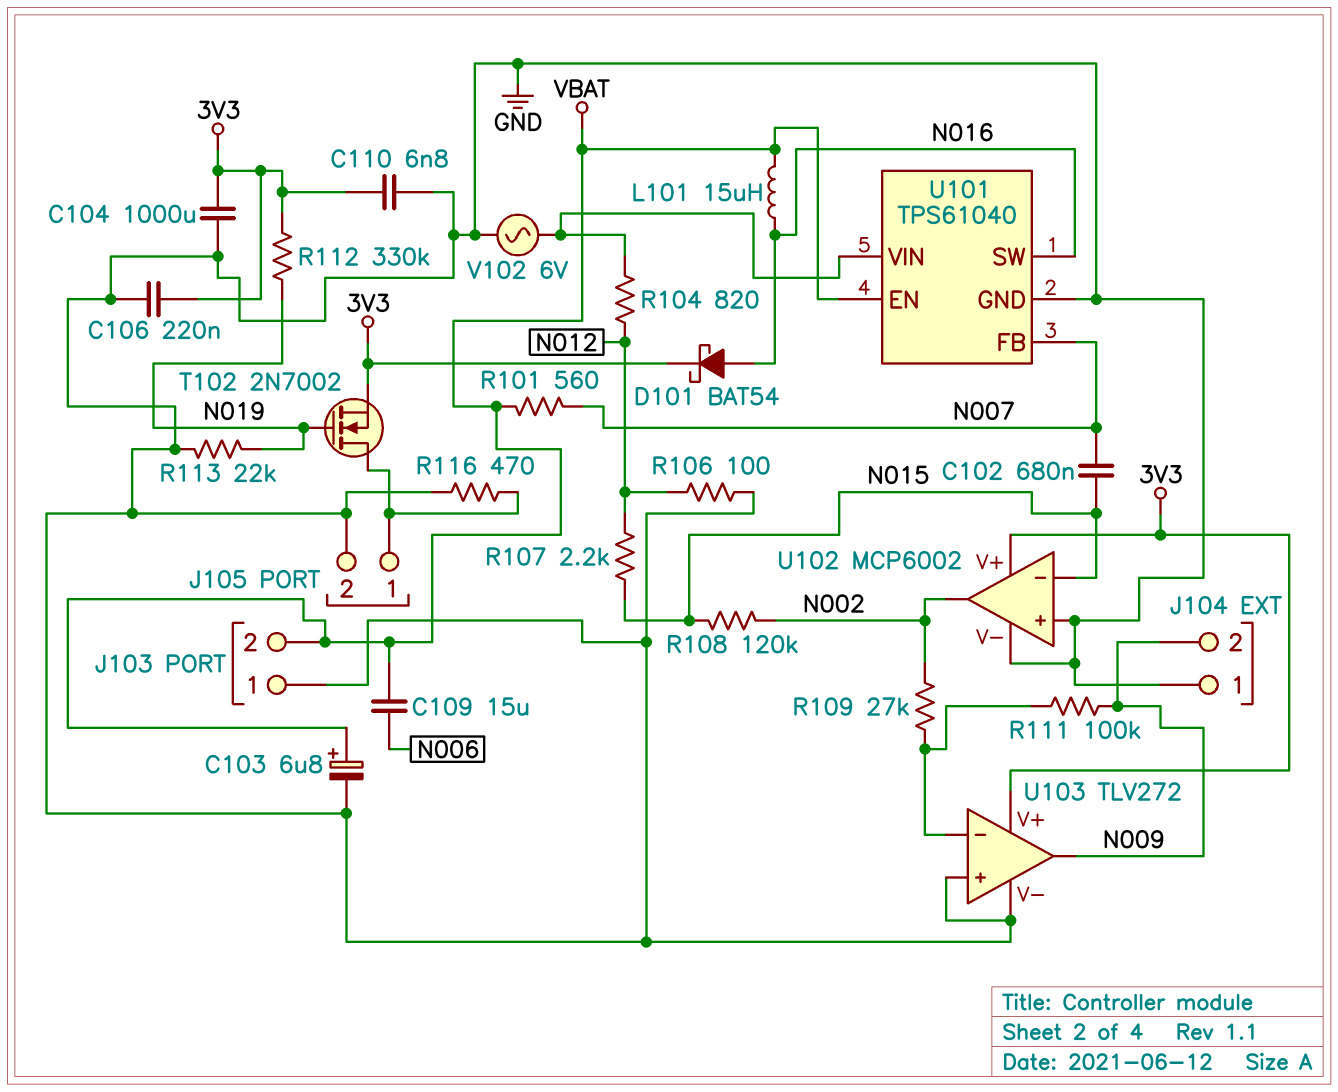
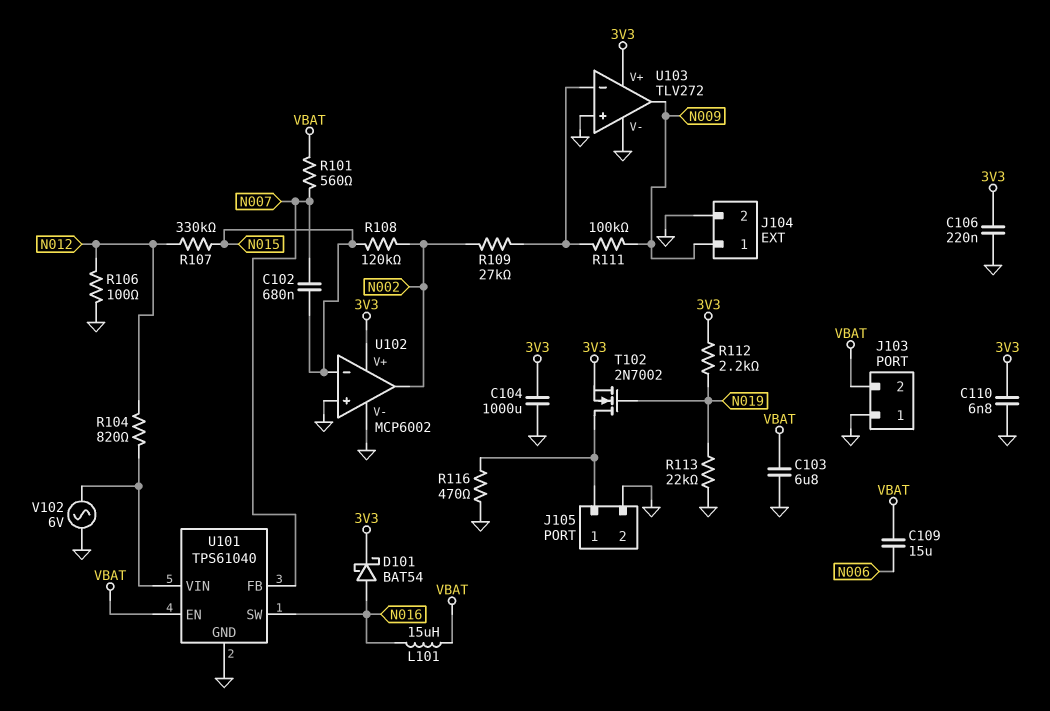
C103: 6.8uF (plus VBAT, minus GND) -> 6.8uF (GND, VBAT)
J104 pin 1: GND -> N009
J104 pin 2: N009 -> GND
R107: 2.2k (N012, N015) -> 330k (N012, N015)
R112: 330k (3V3, N019) -> 2.2k (3V3, N019)

